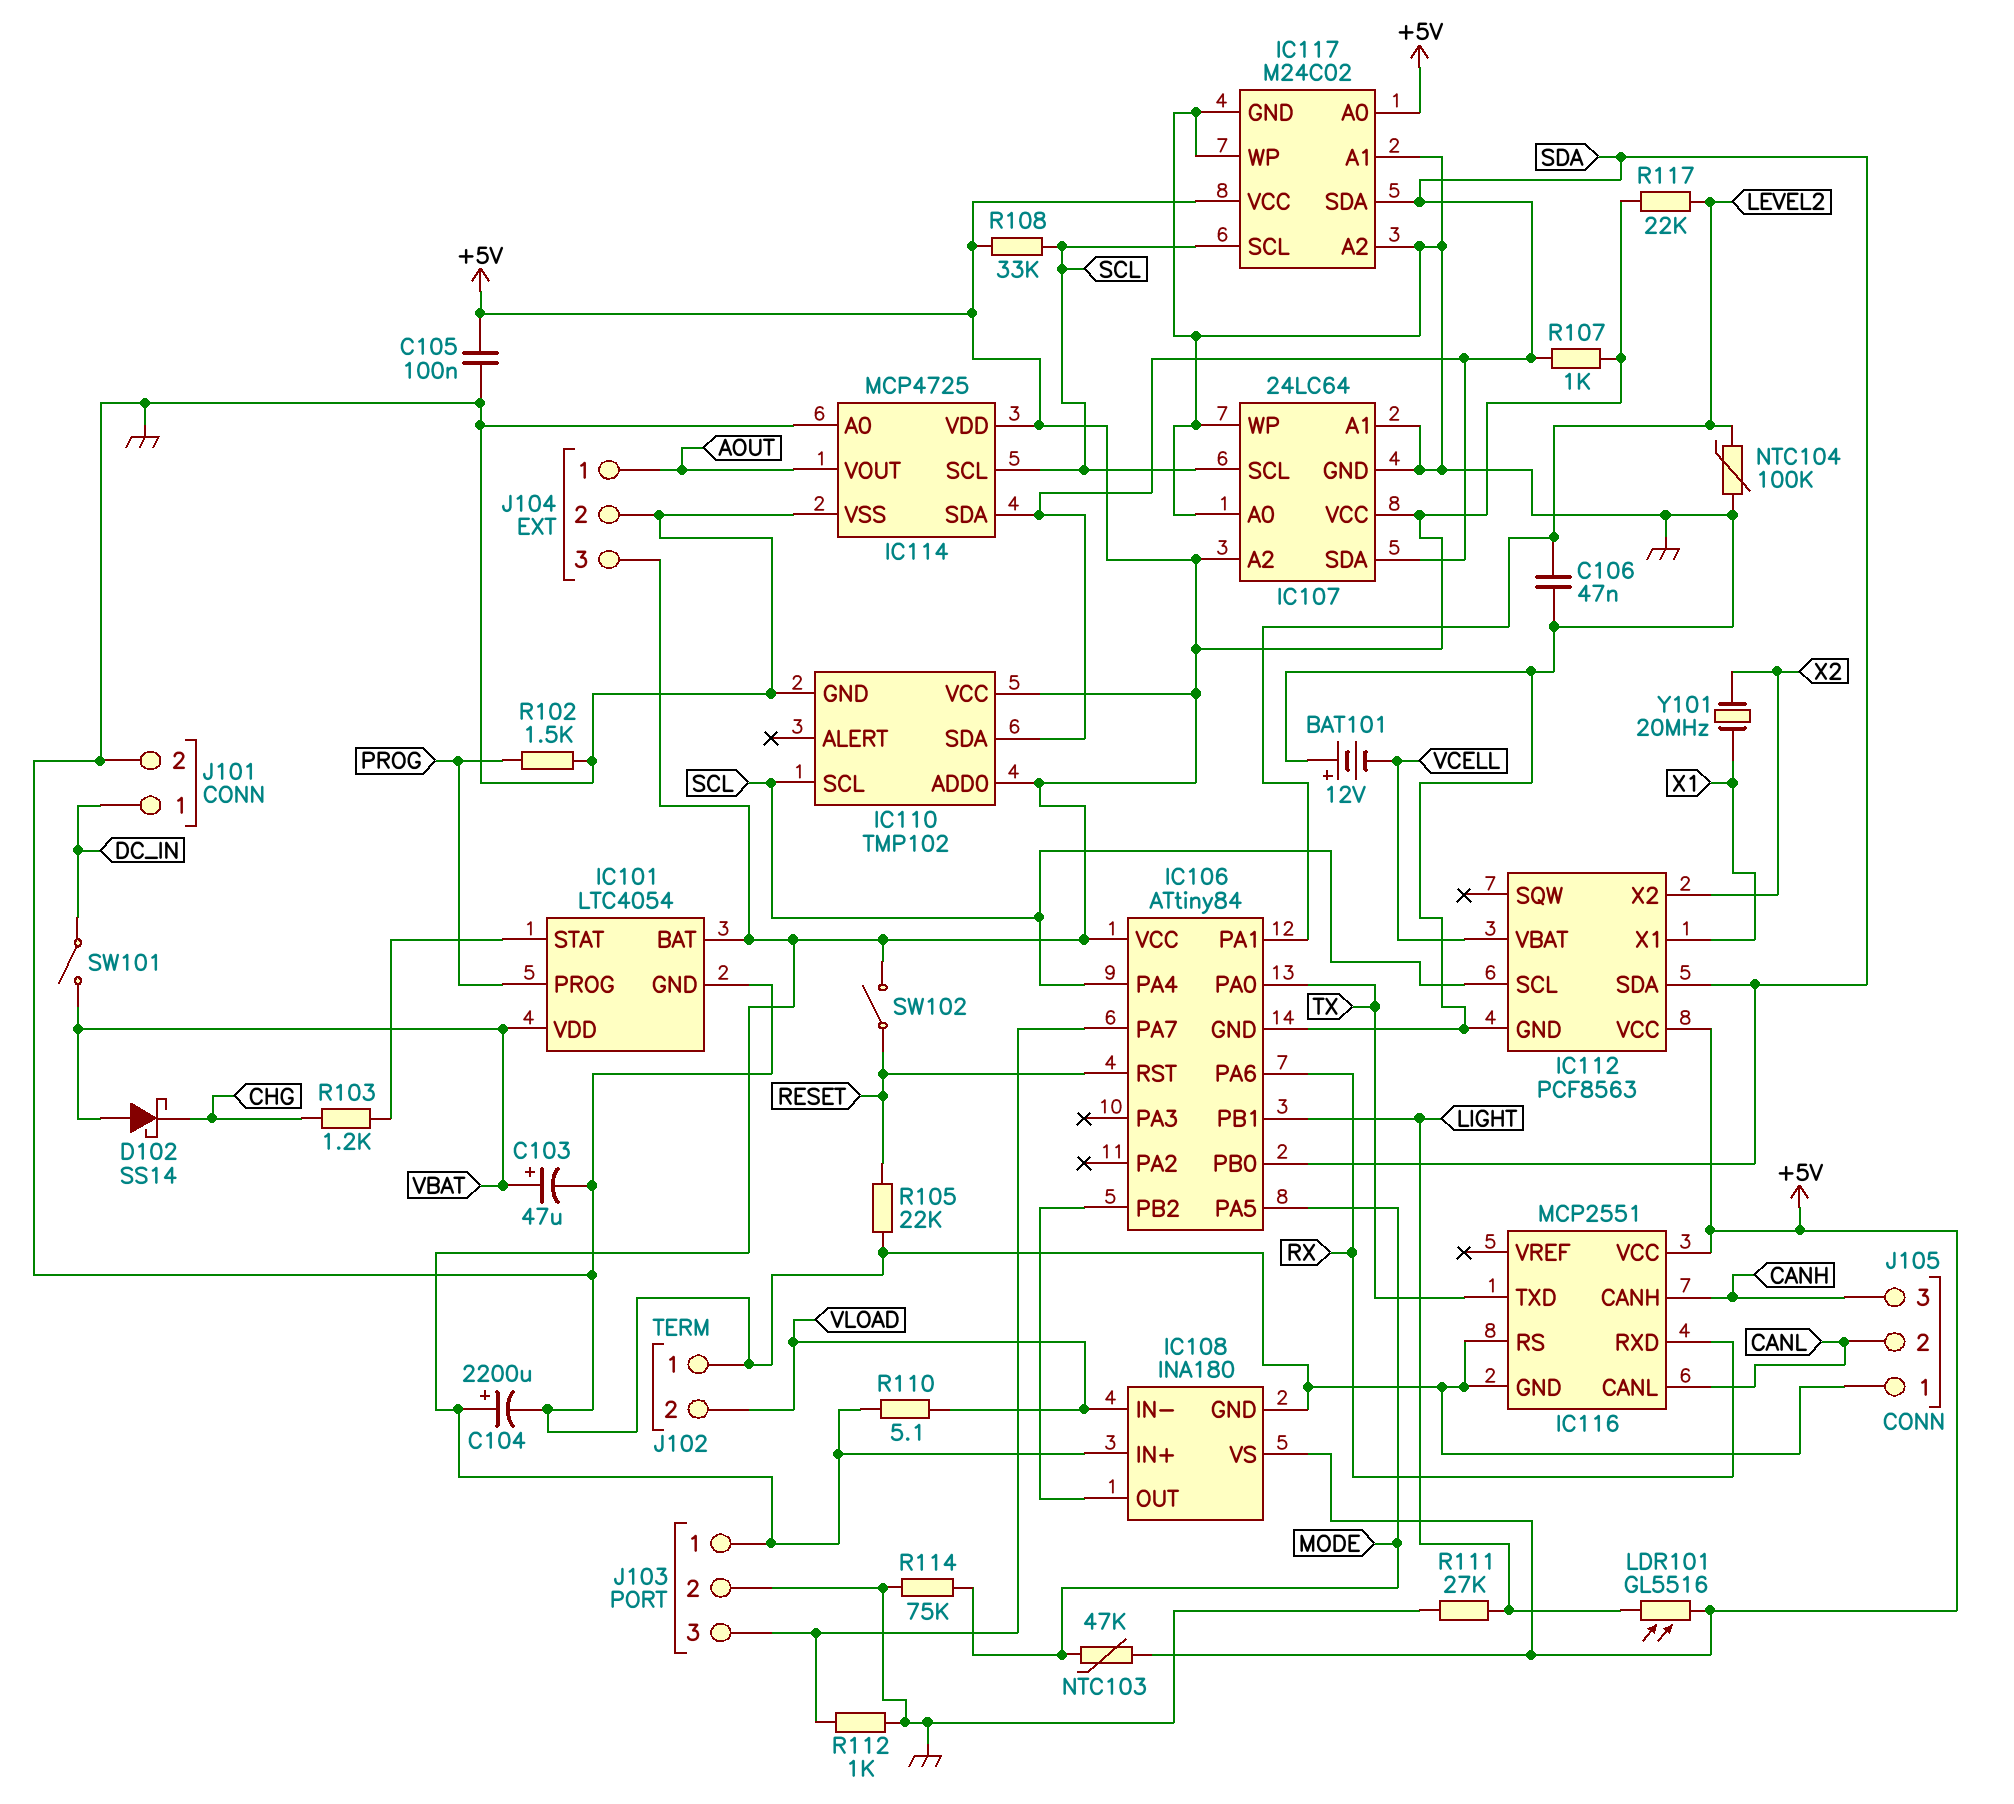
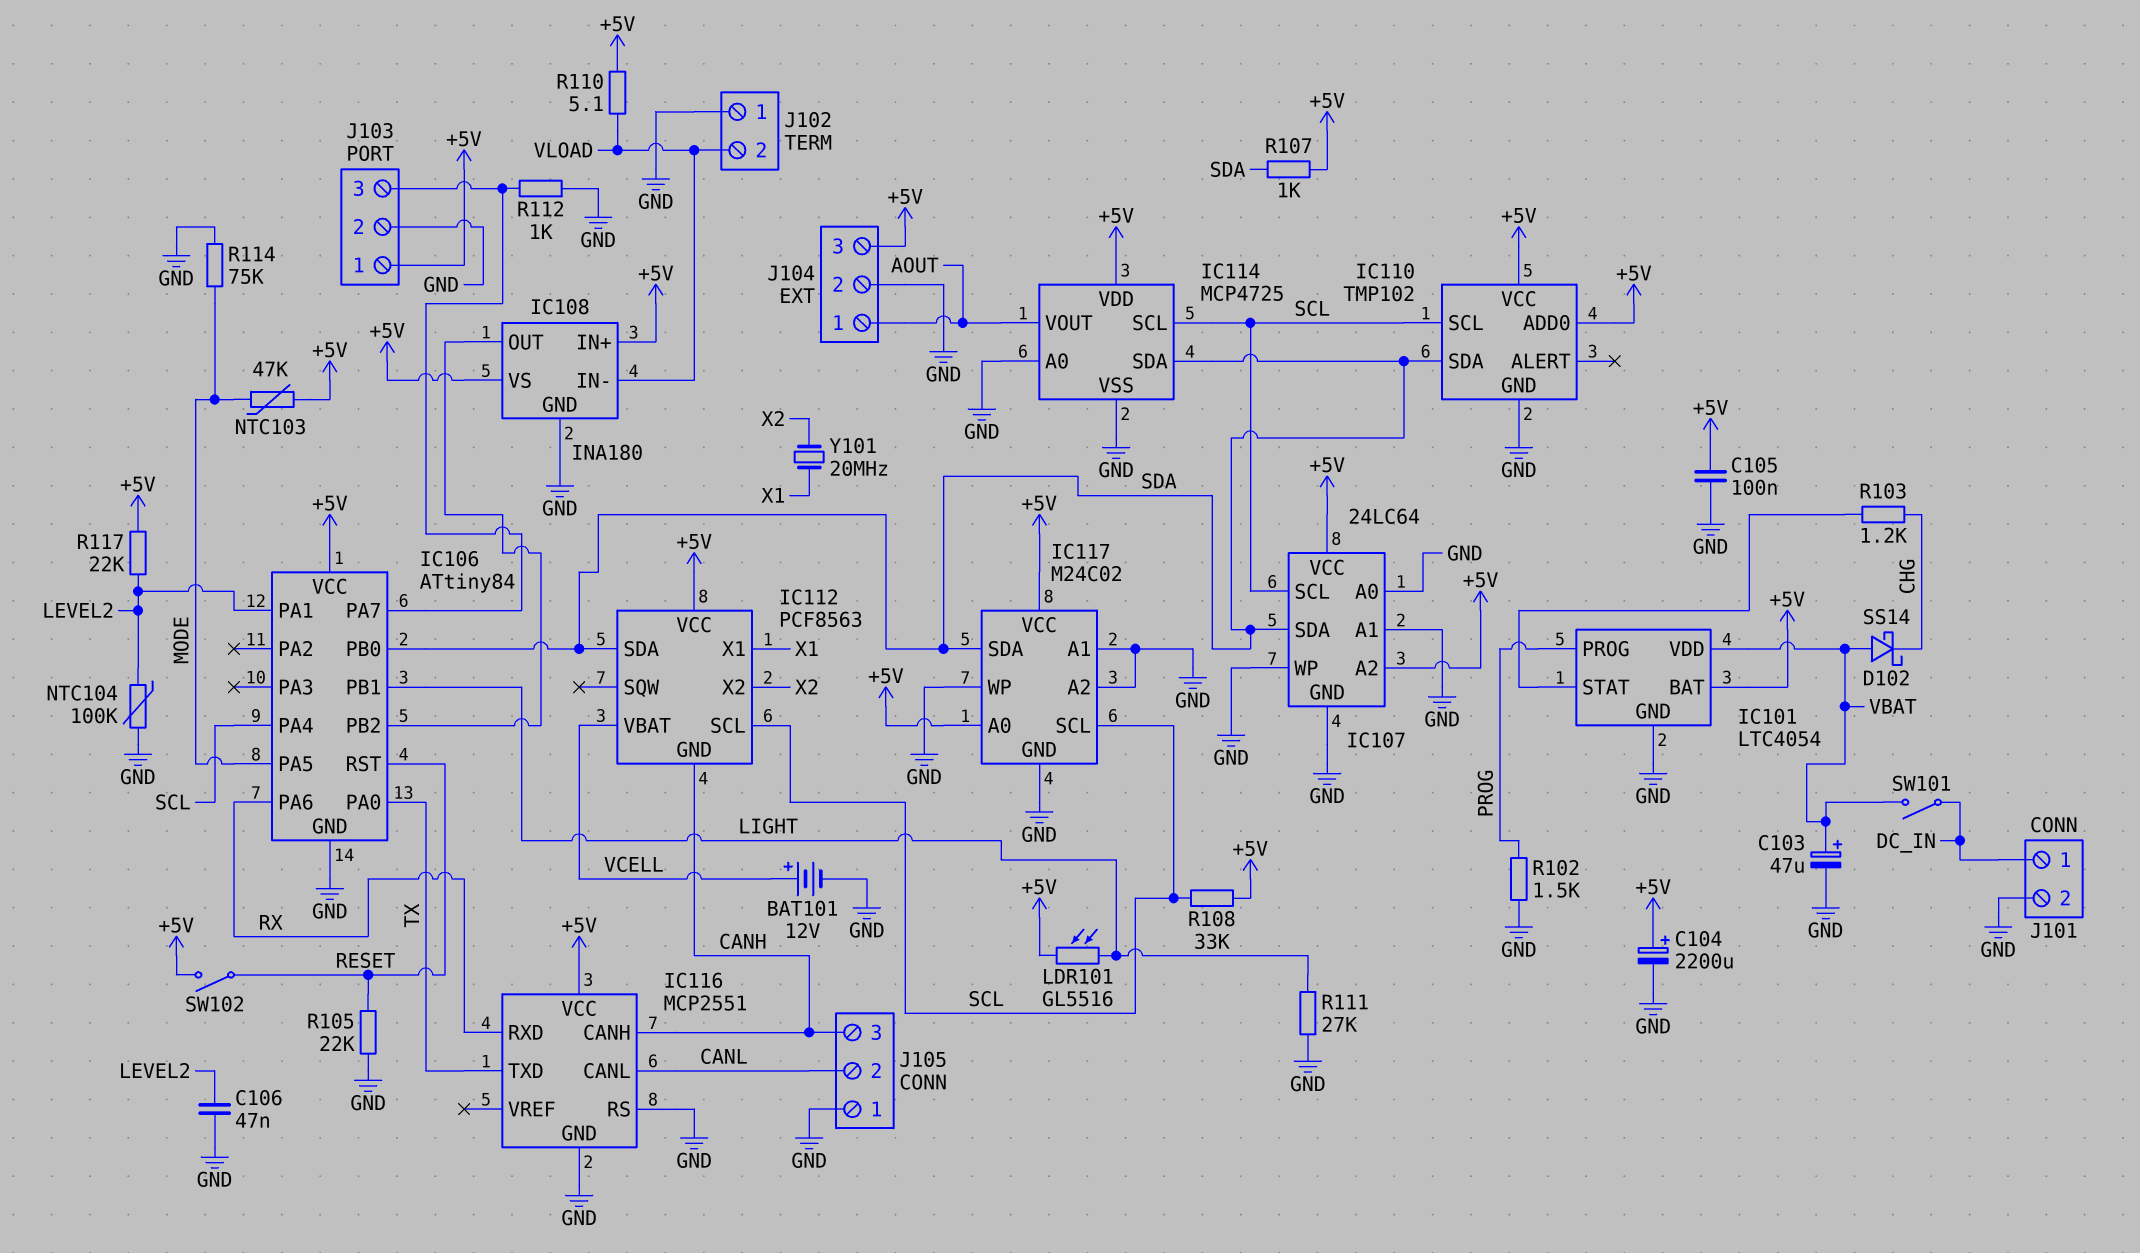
BAT101: 12V (plus GND, minus VCELL) -> 12V (plus VCELL, minus GND)
IC112 pin GND: GND -> CANH

